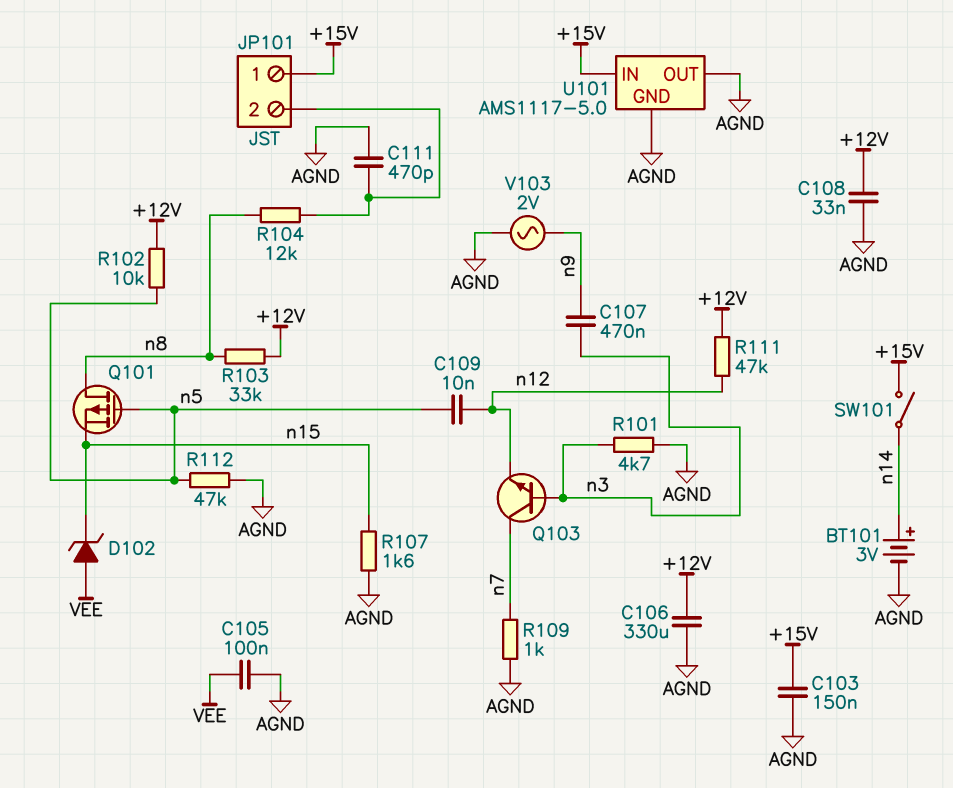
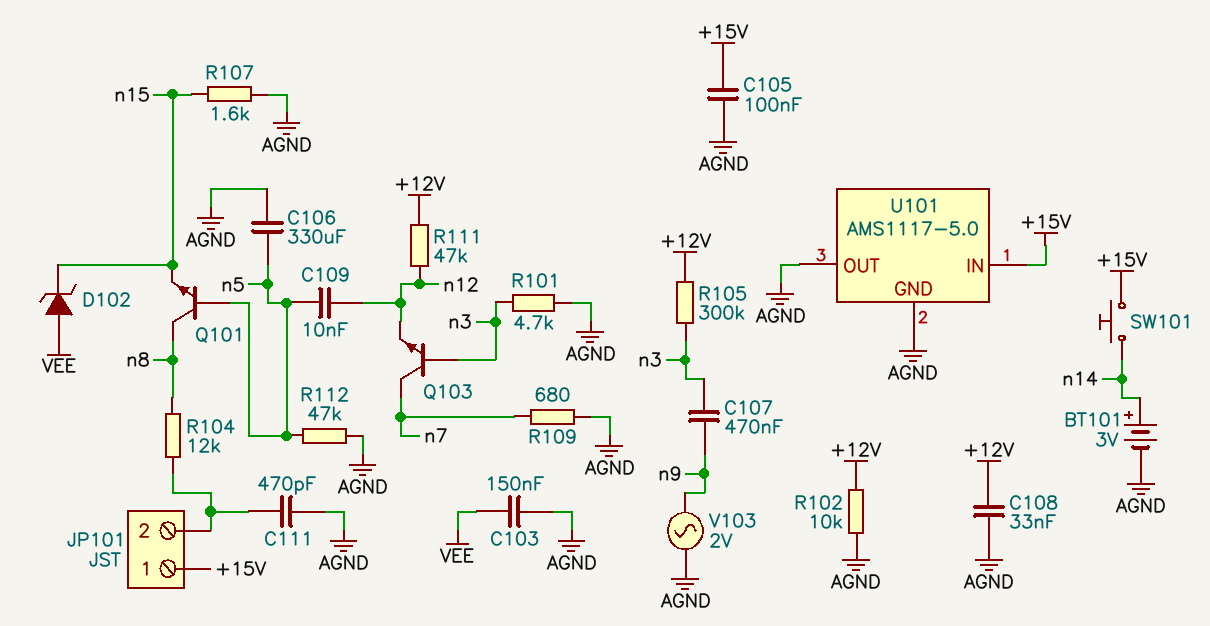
C103: 150nF (+15V, AGND) -> 150nF (AGND, VEE)
C105: 100nF (AGND, VEE) -> 100nF (+15V, AGND)
C106: 330uF (+12V, AGND) -> 330uF (AGND, n5)
Q101: PMOS (G n5, D n8, S n15) -> NPN (B n5, C n8, E n15)
R102: 10k (+12V, n5) -> 10k (+12V, AGND)
R103: 33k (+12V, n8) -> none
R105: none -> 300k (+12V, n3)
R109: 1k (AGND, n7) -> 680 (AGND, n7)
SW101: switch (+15V, n14) -> button (+15V, n14)

